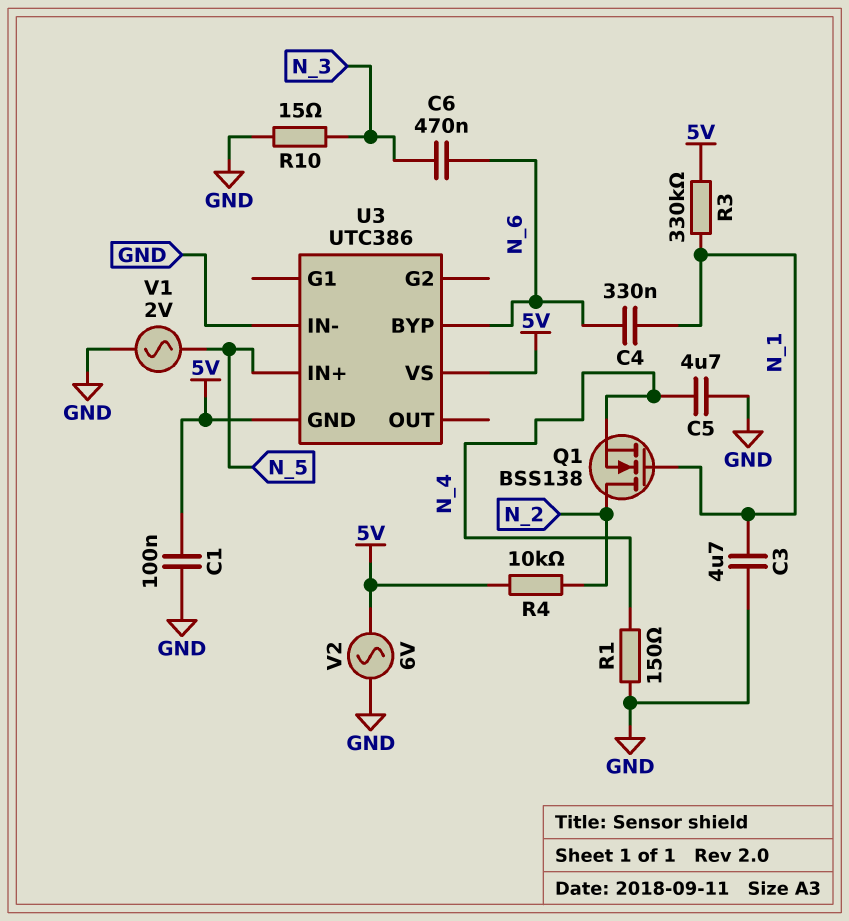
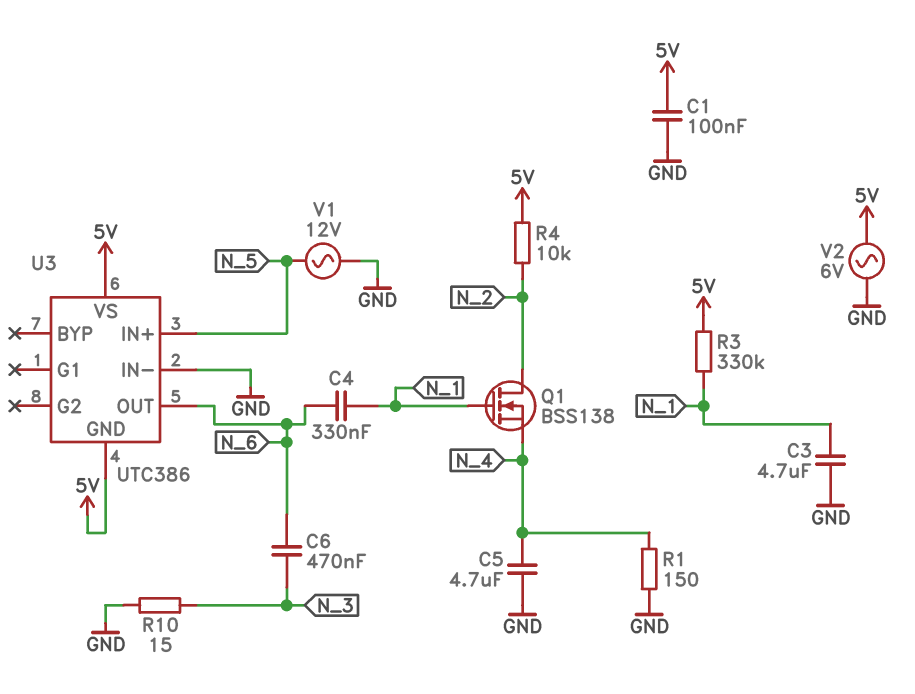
U3 pin BYP: N_6 -> none
U3 pin OUT: none -> N_6
V1: AC 2V (GND, N_5) -> AC 12V (GND, N_5)

